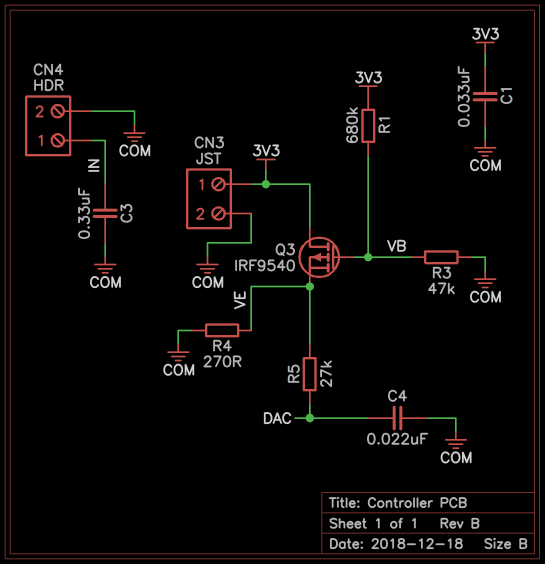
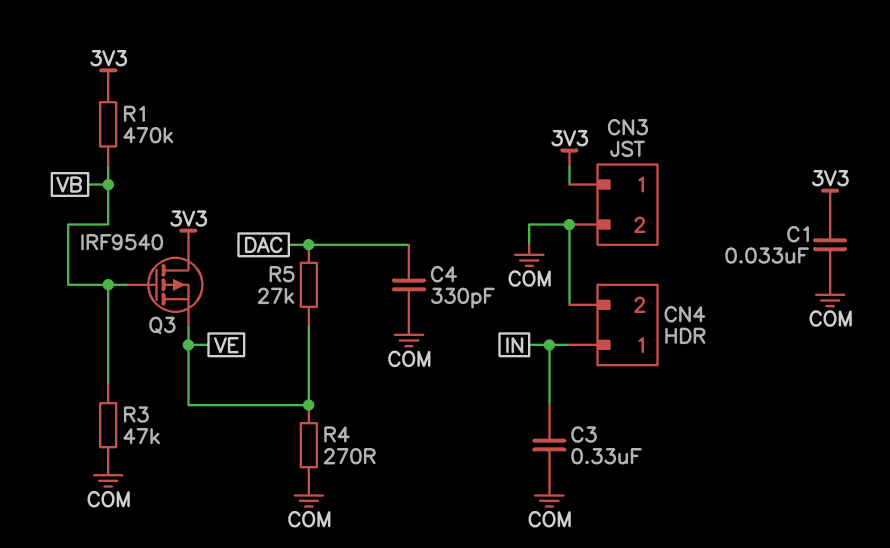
C4: 22nF (COM, DAC) -> 330pF (COM, DAC)
R1: 680k (3V3, VB) -> 470k (3V3, VB)

